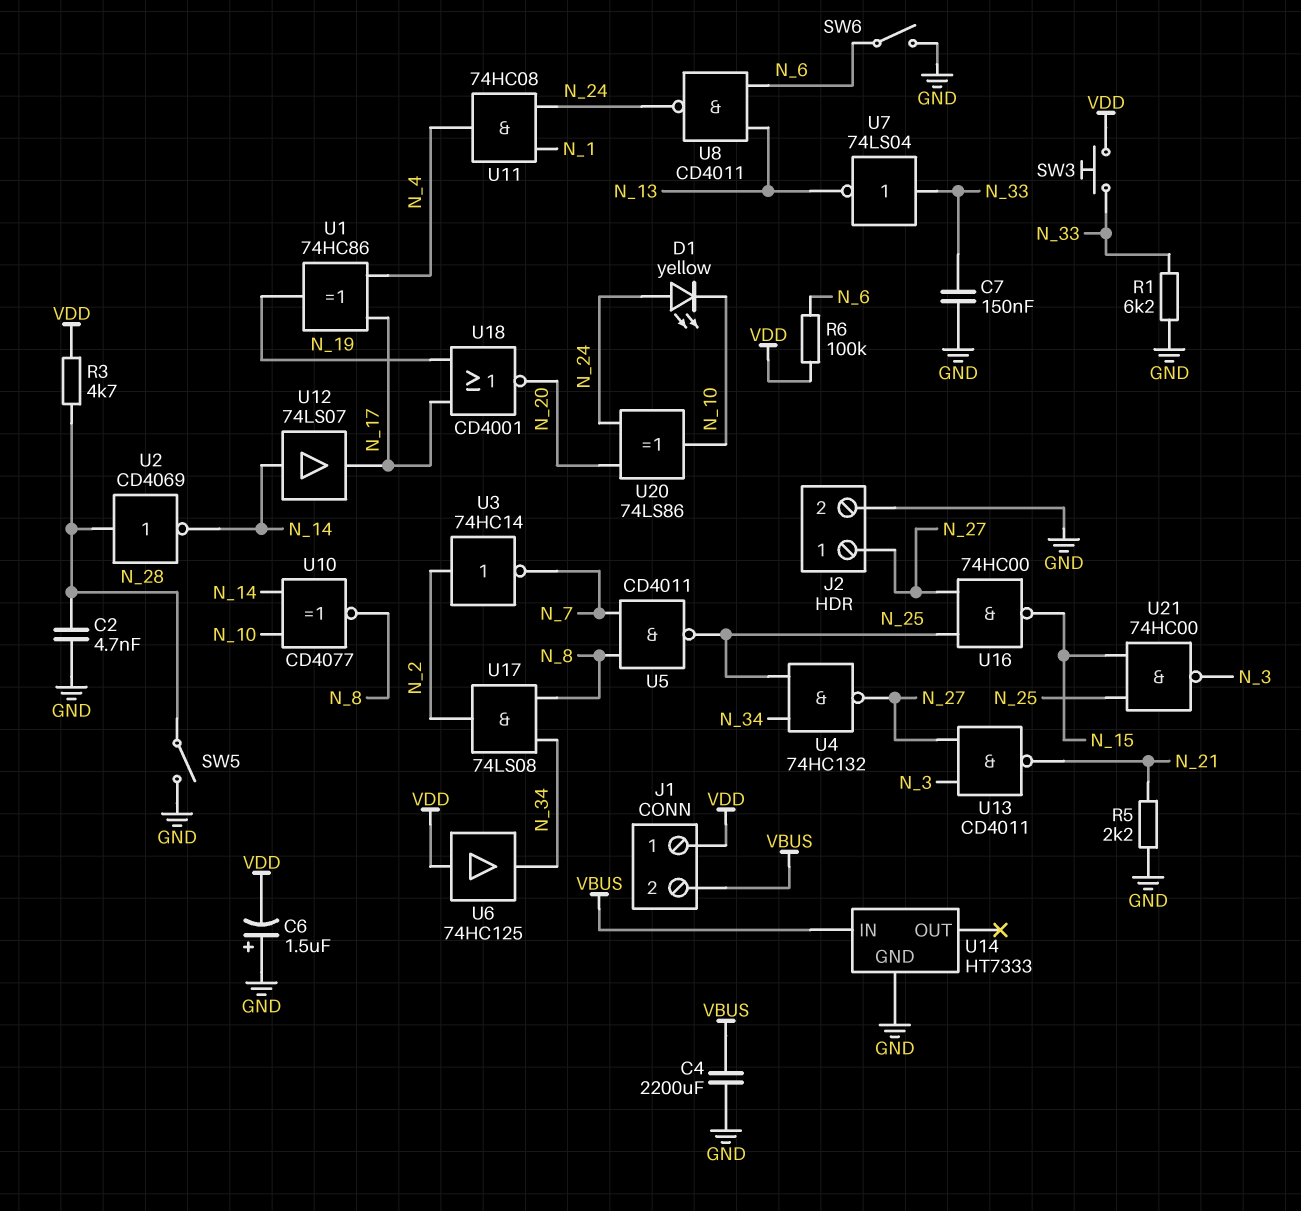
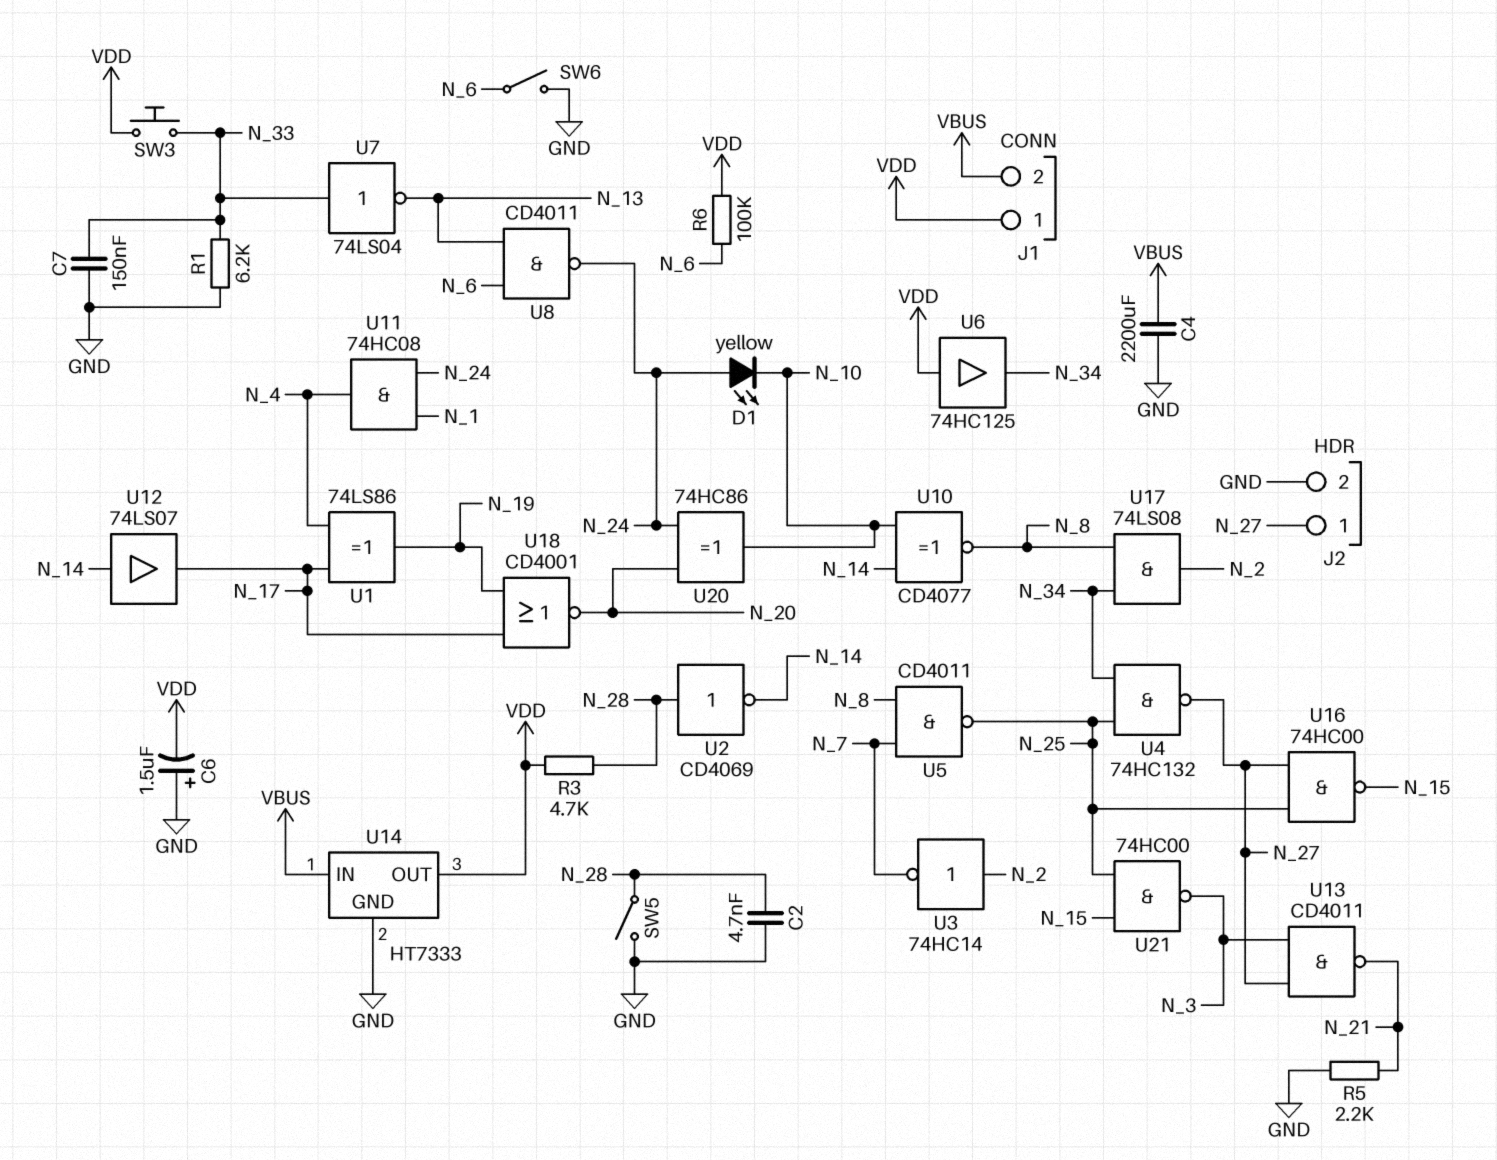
U1: XOR 74HC86 (in N_4, in N_17, out N_19) -> XOR 74LS86 (in N_4, in N_17, out N_19)
U14 pin OUT: none -> VDD
U20: XOR 74LS86 (in N_20, in N_24, out N_10) -> XOR 74HC86 (in N_20, in N_24, out N_10)

